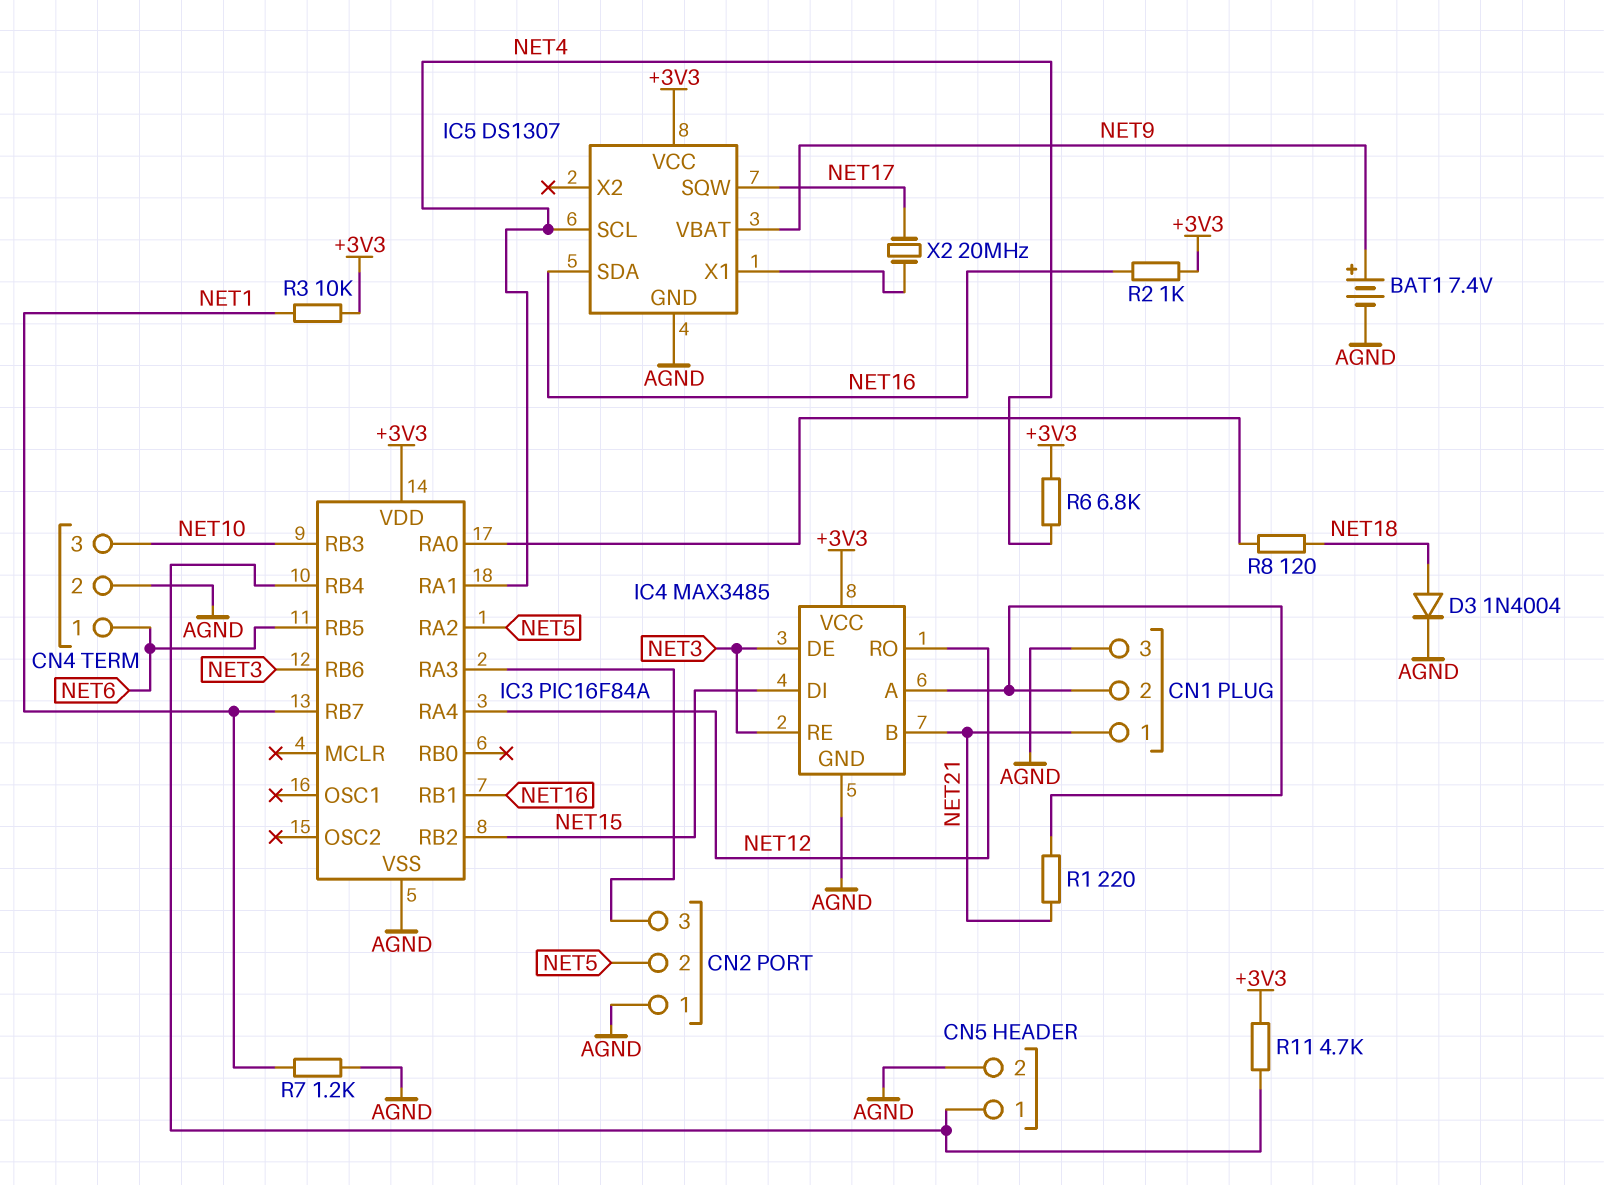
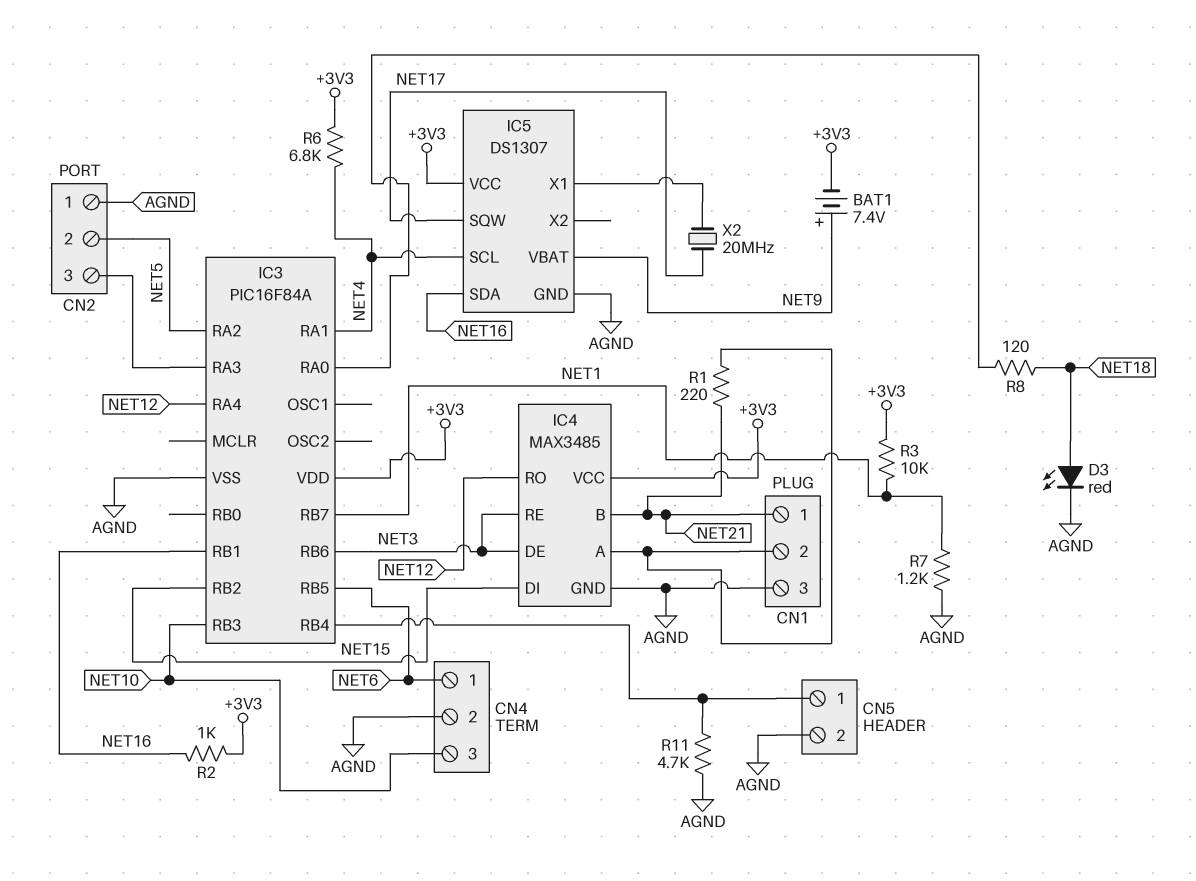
BAT1: 7.4V (plus NET9, minus AGND) -> 7.4V (plus NET9, minus +3V3)
D3: diode 1N4004 (A NET18, K AGND) -> LED red (A NET18, K AGND)
R11: 4.7k (+3V3, CN5/1) -> 4.7k (AGND, CN5/1)

